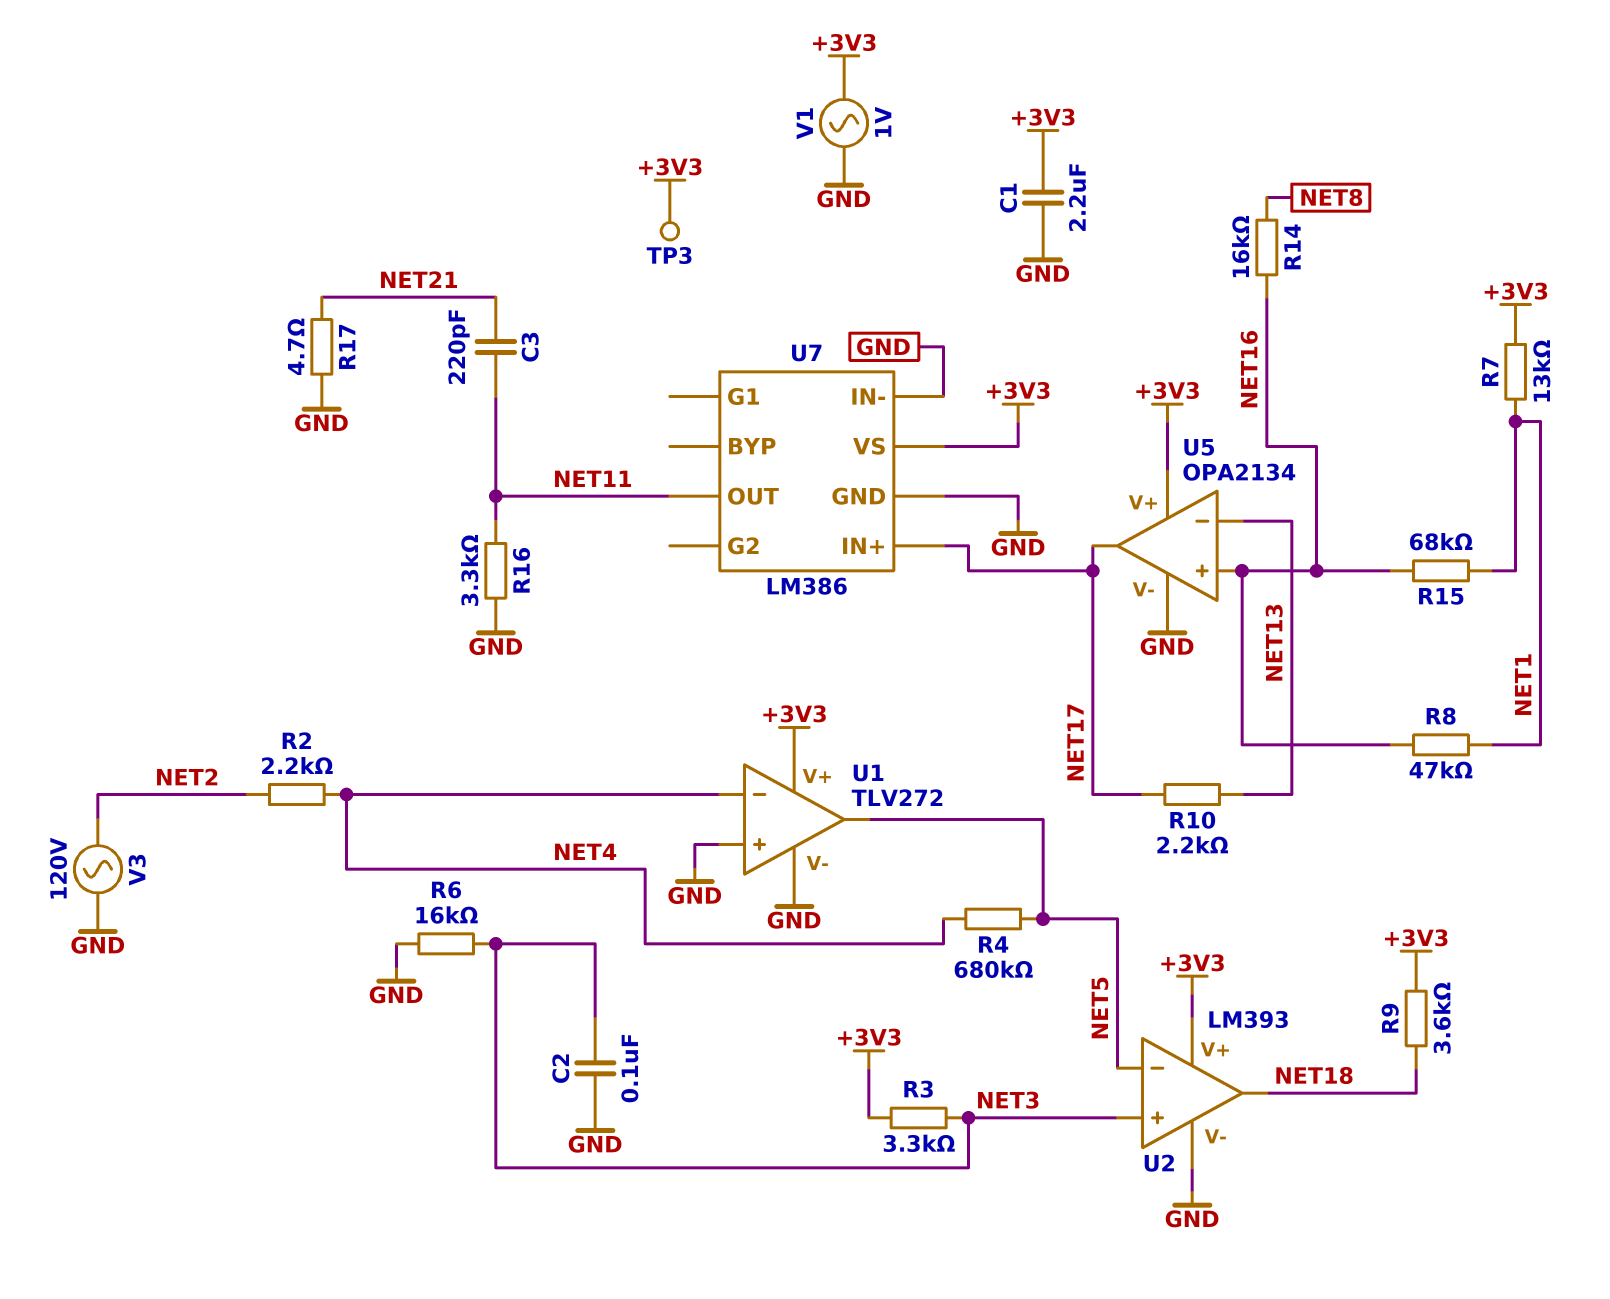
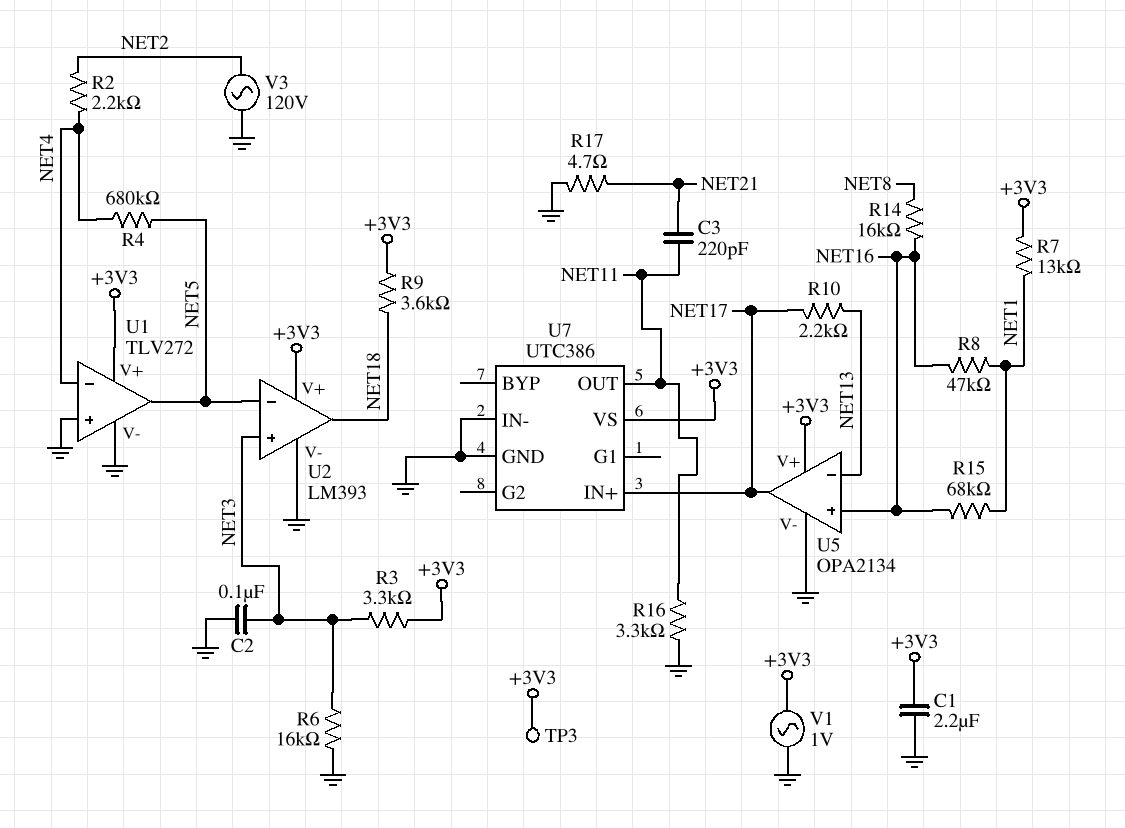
U7: LM386 -> UTC386

